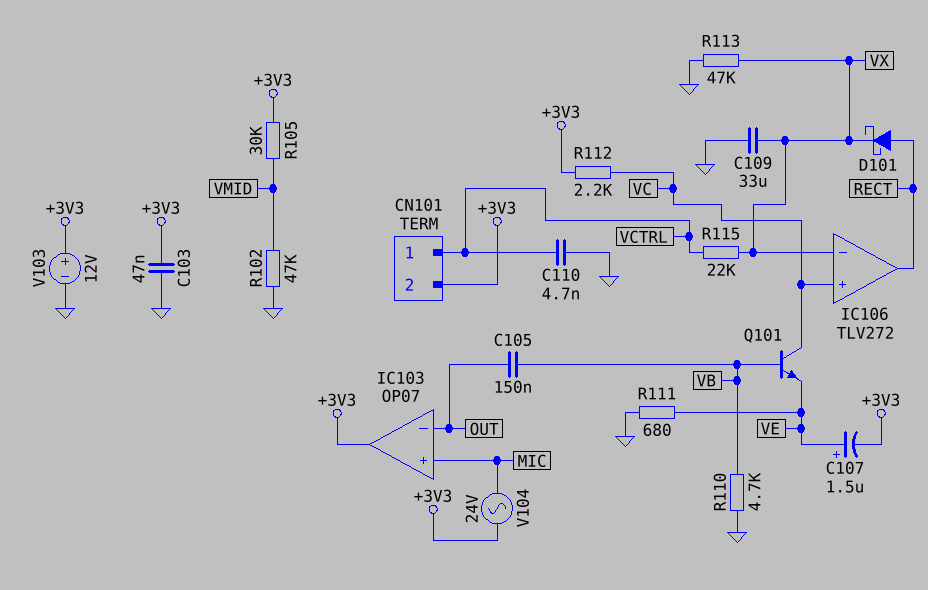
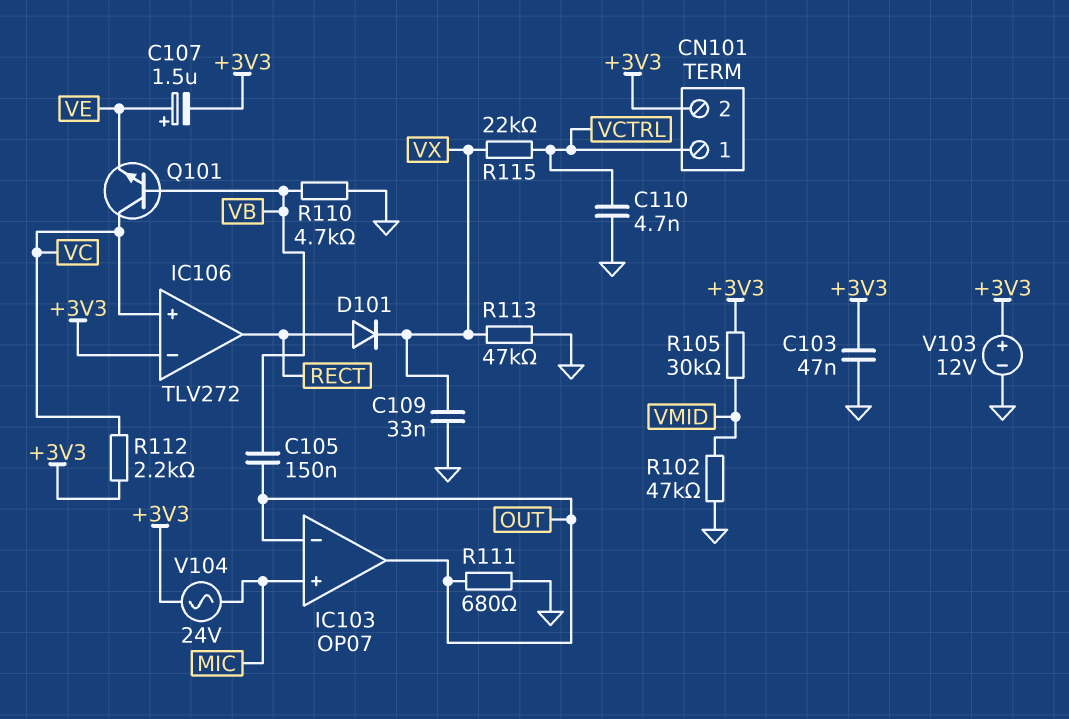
C109: 33uF (GND, VX) -> 33nF (GND, VX)
D101: schottky (A RECT, K VX) -> diode (A RECT, K VX)
IC103 pin out: +3V3 -> OUT
IC106 pin in-: VX -> +3V3
R111: 680 (GND, VE) -> 680 (GND, OUT)

